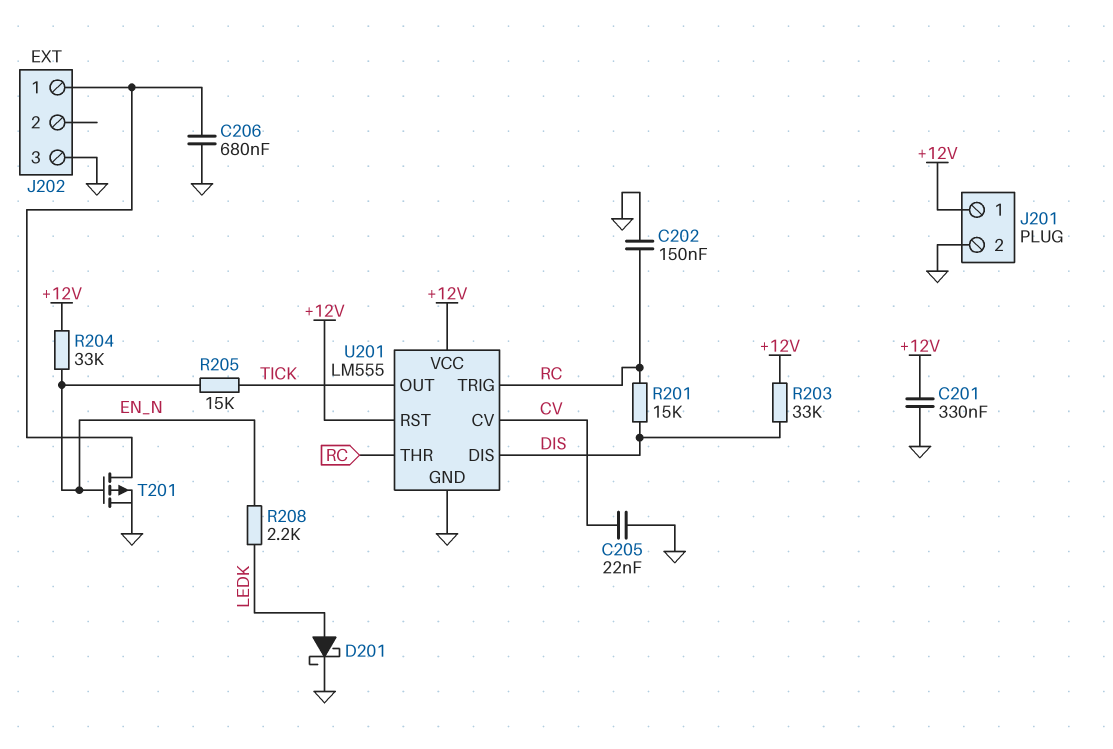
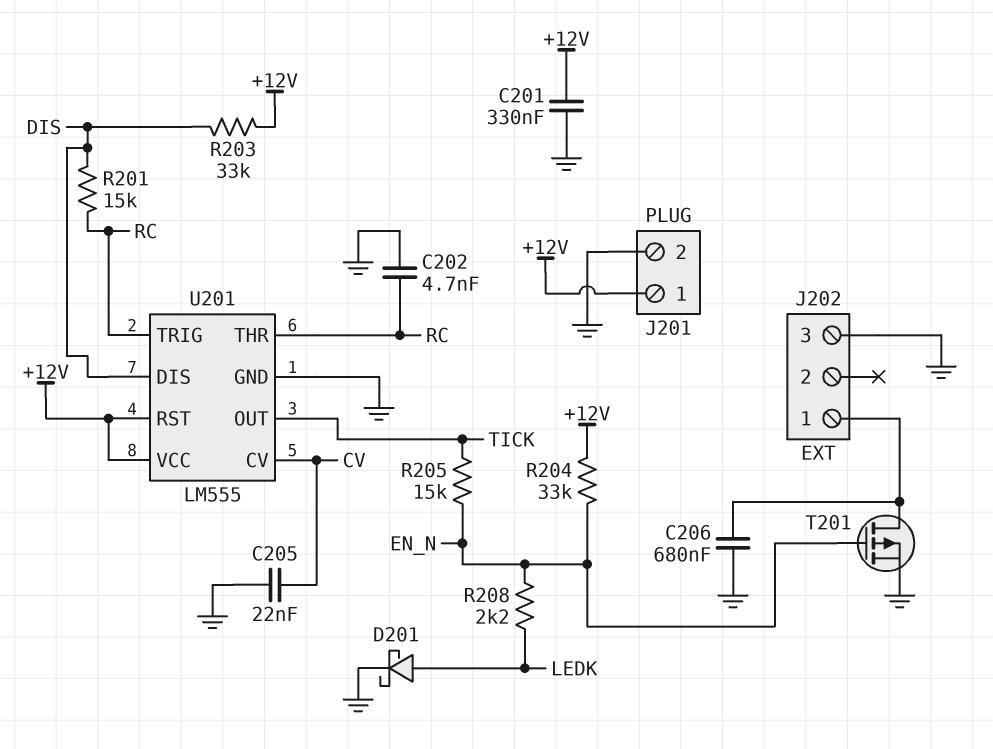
C202: 150nF (GND, RC) -> 4.7nF (GND, RC)

